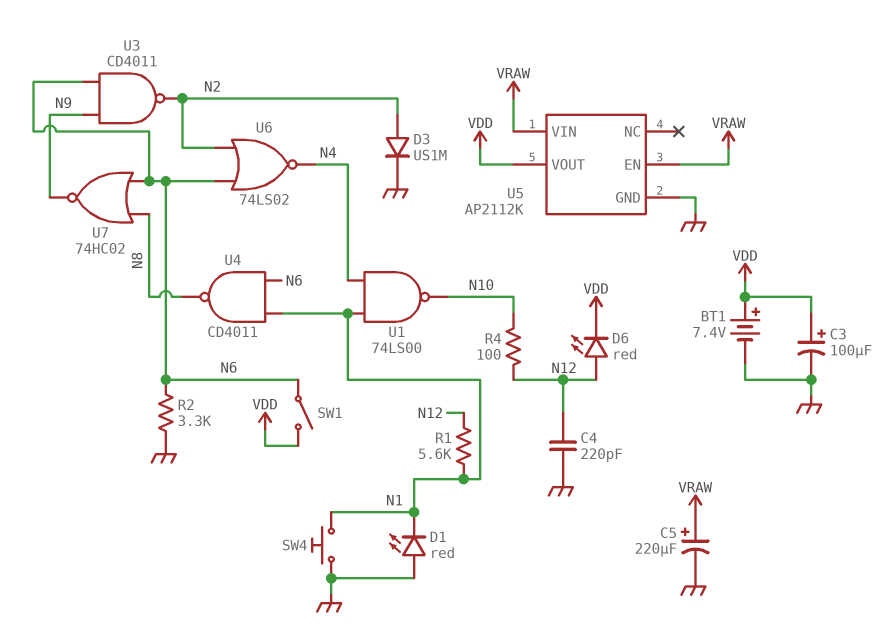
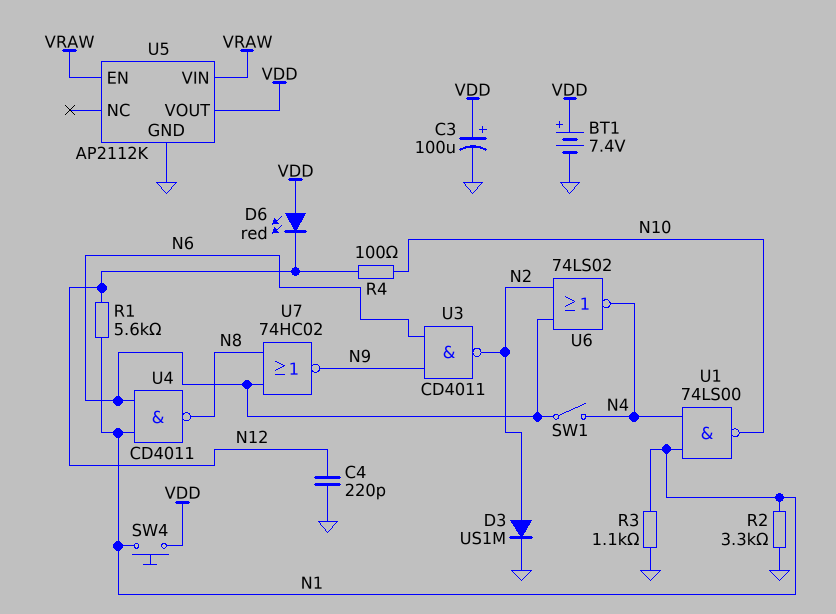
C5: 220uF (plus VRAW, minus GND) -> none
D1: LED red (A GND, K N1) -> none
D6: LED red (A N12, K VDD) -> LED red (A VDD, K N12)
R2: 3.3k (GND, N6) -> 3.3k (GND, N1)
R3: none -> 1.1k (GND, N1)
SW1: switch (N6, VDD) -> switch (N4, N6)
SW4: button (GND, N1) -> button (N1, VDD)

